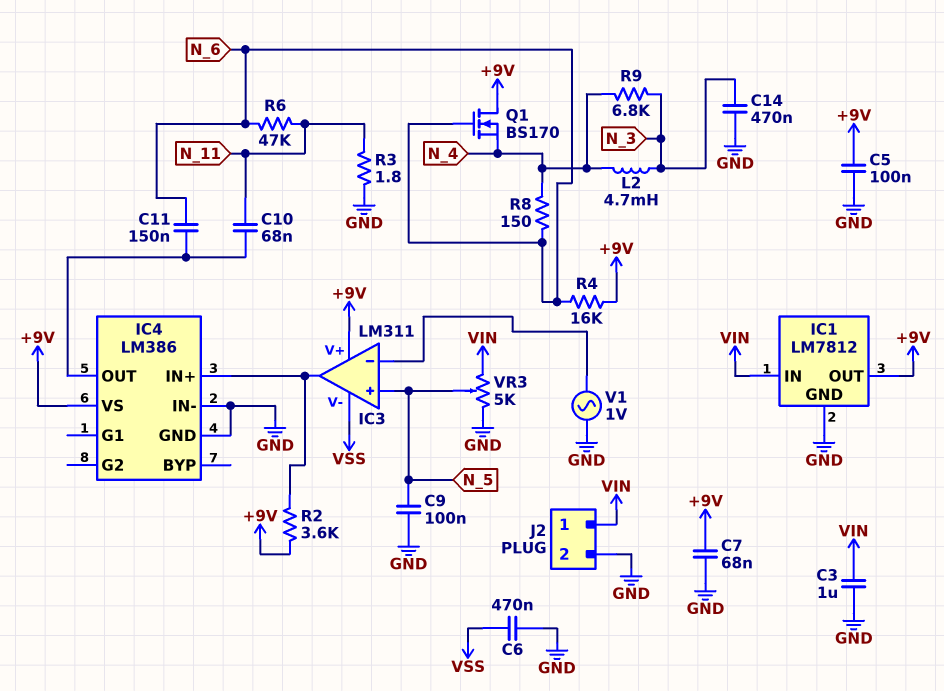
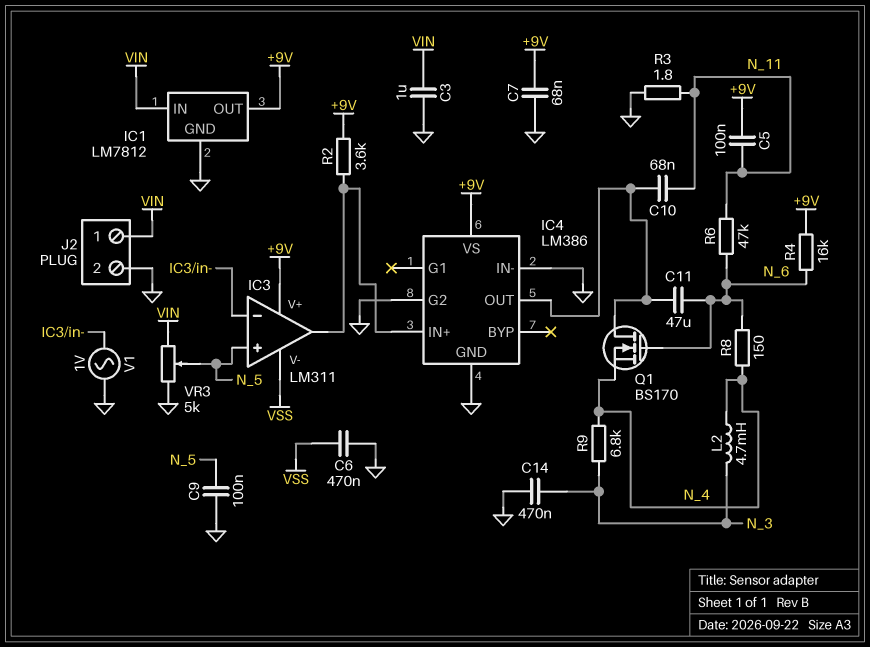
C5: 100nF (+9V, GND) -> 100nF (+9V, N_11)
C11: 150nF (IC4/OUT, N_6) -> 47uF (IC4/OUT, N_6)
IC4 pin G2: none -> GND
Q1: NMOS BS170 (G N_6, D +9V, S N_4) -> NMOS BS170 (G N_6, D IC4/OUT, S N_4)

